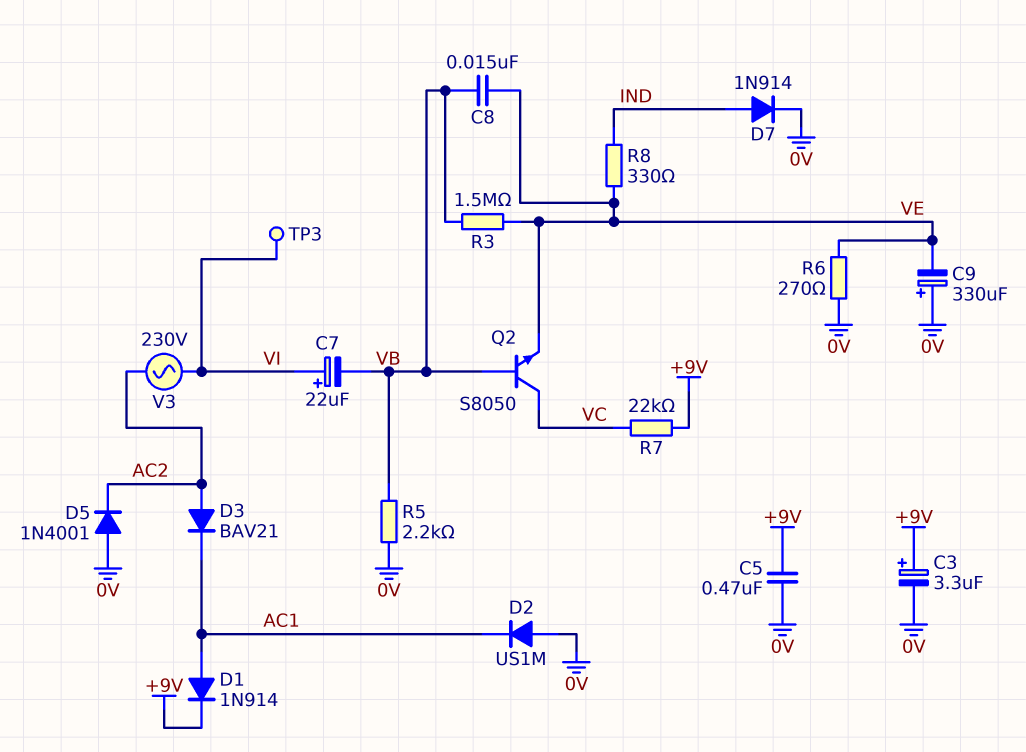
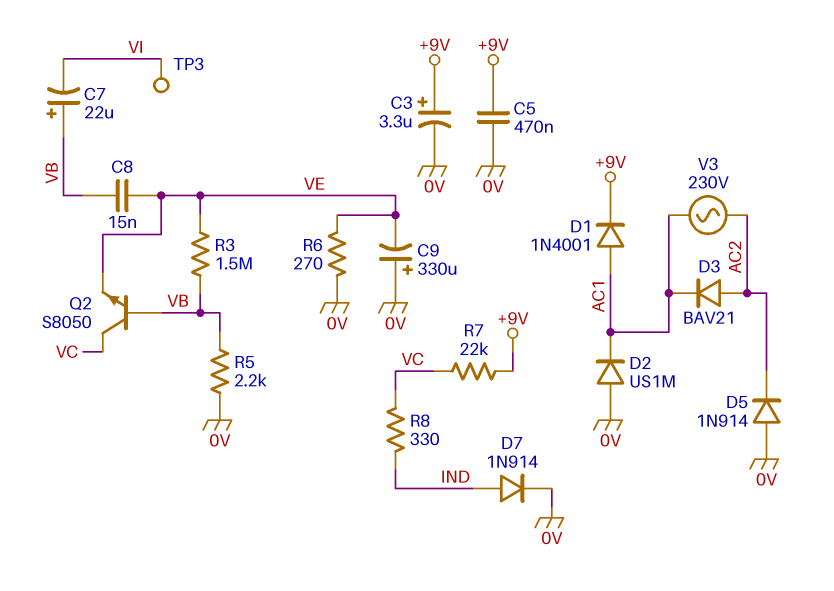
C7: 22uF (plus VI, minus VB) -> 22uF (plus VB, minus VI)
D1: diode 1N914 (A AC1, K +9V) -> diode 1N4001 (A AC1, K +9V)
D5: diode 1N4001 (A 0V, K AC2) -> diode 1N914 (A 0V, K AC2)
R8: 330 (IND, VE) -> 330 (IND, VC)
V3: AC 230V (AC2, VI) -> AC 230V (AC1, AC2)

